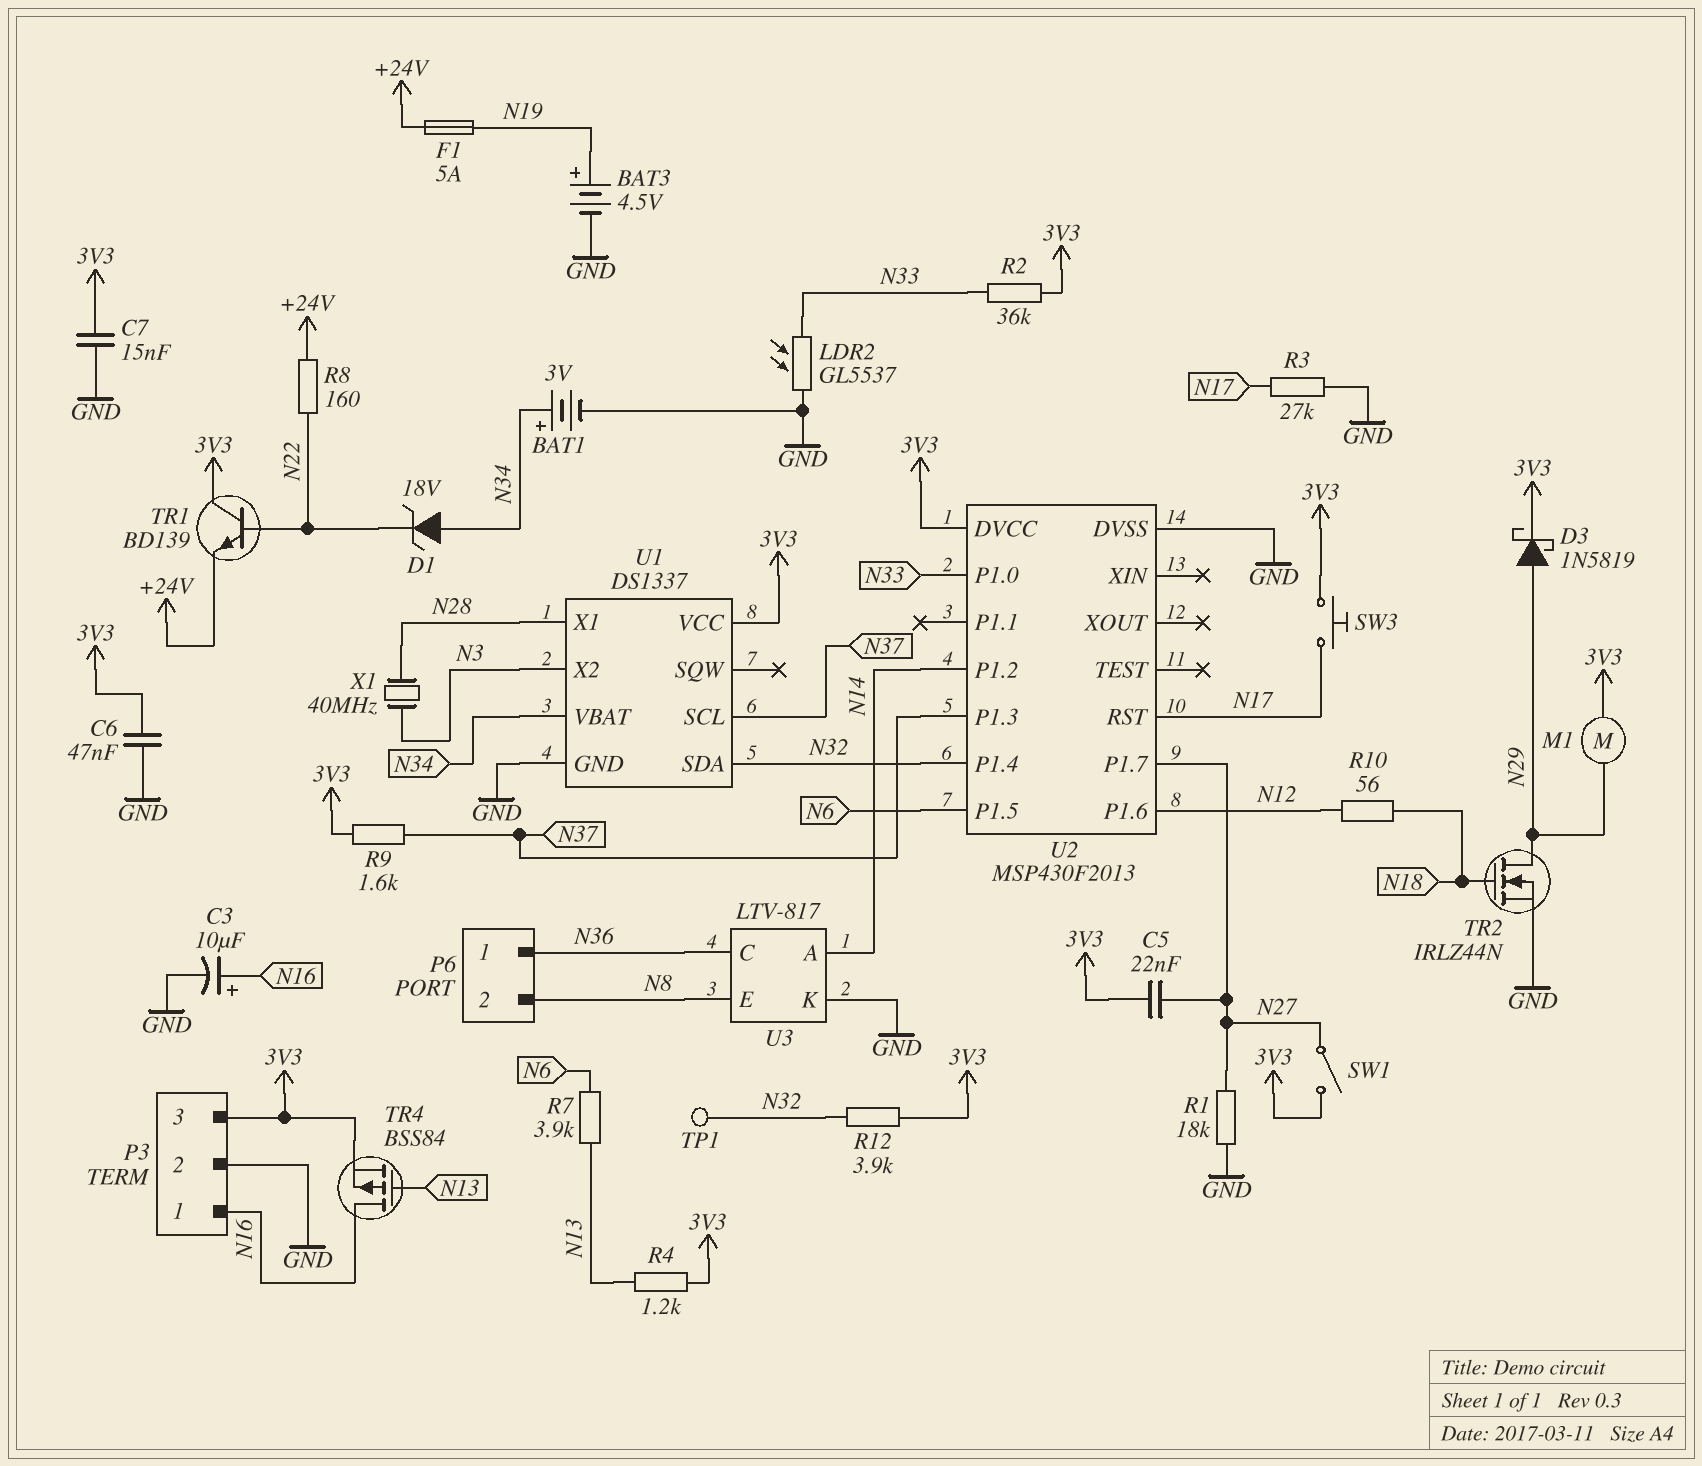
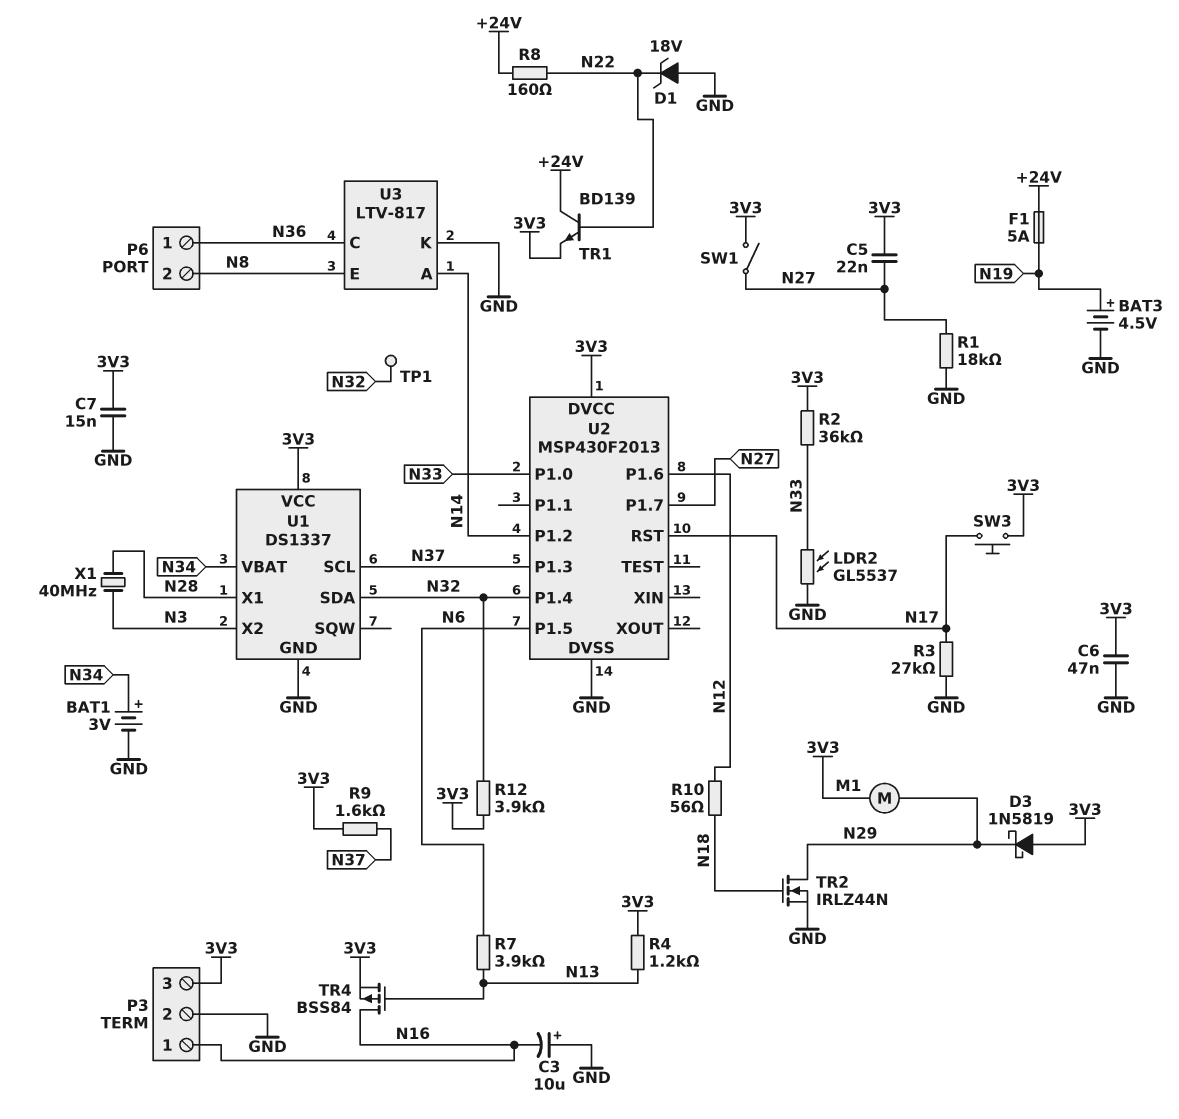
C3: 10uF (plus N16, minus GND) -> 10uF (plus GND, minus N16)
D1: zener 18V (A N34, K N22) -> zener 18V (A GND, K N22)
D3: schottky 1N5819 (A N29, K 3V3) -> schottky 1N5819 (A 3V3, K N29)
TR1: NPN BD139 (B N22, C 3V3, E +24V) -> NPN BD139 (B N22, C +24V, E 3V3)

